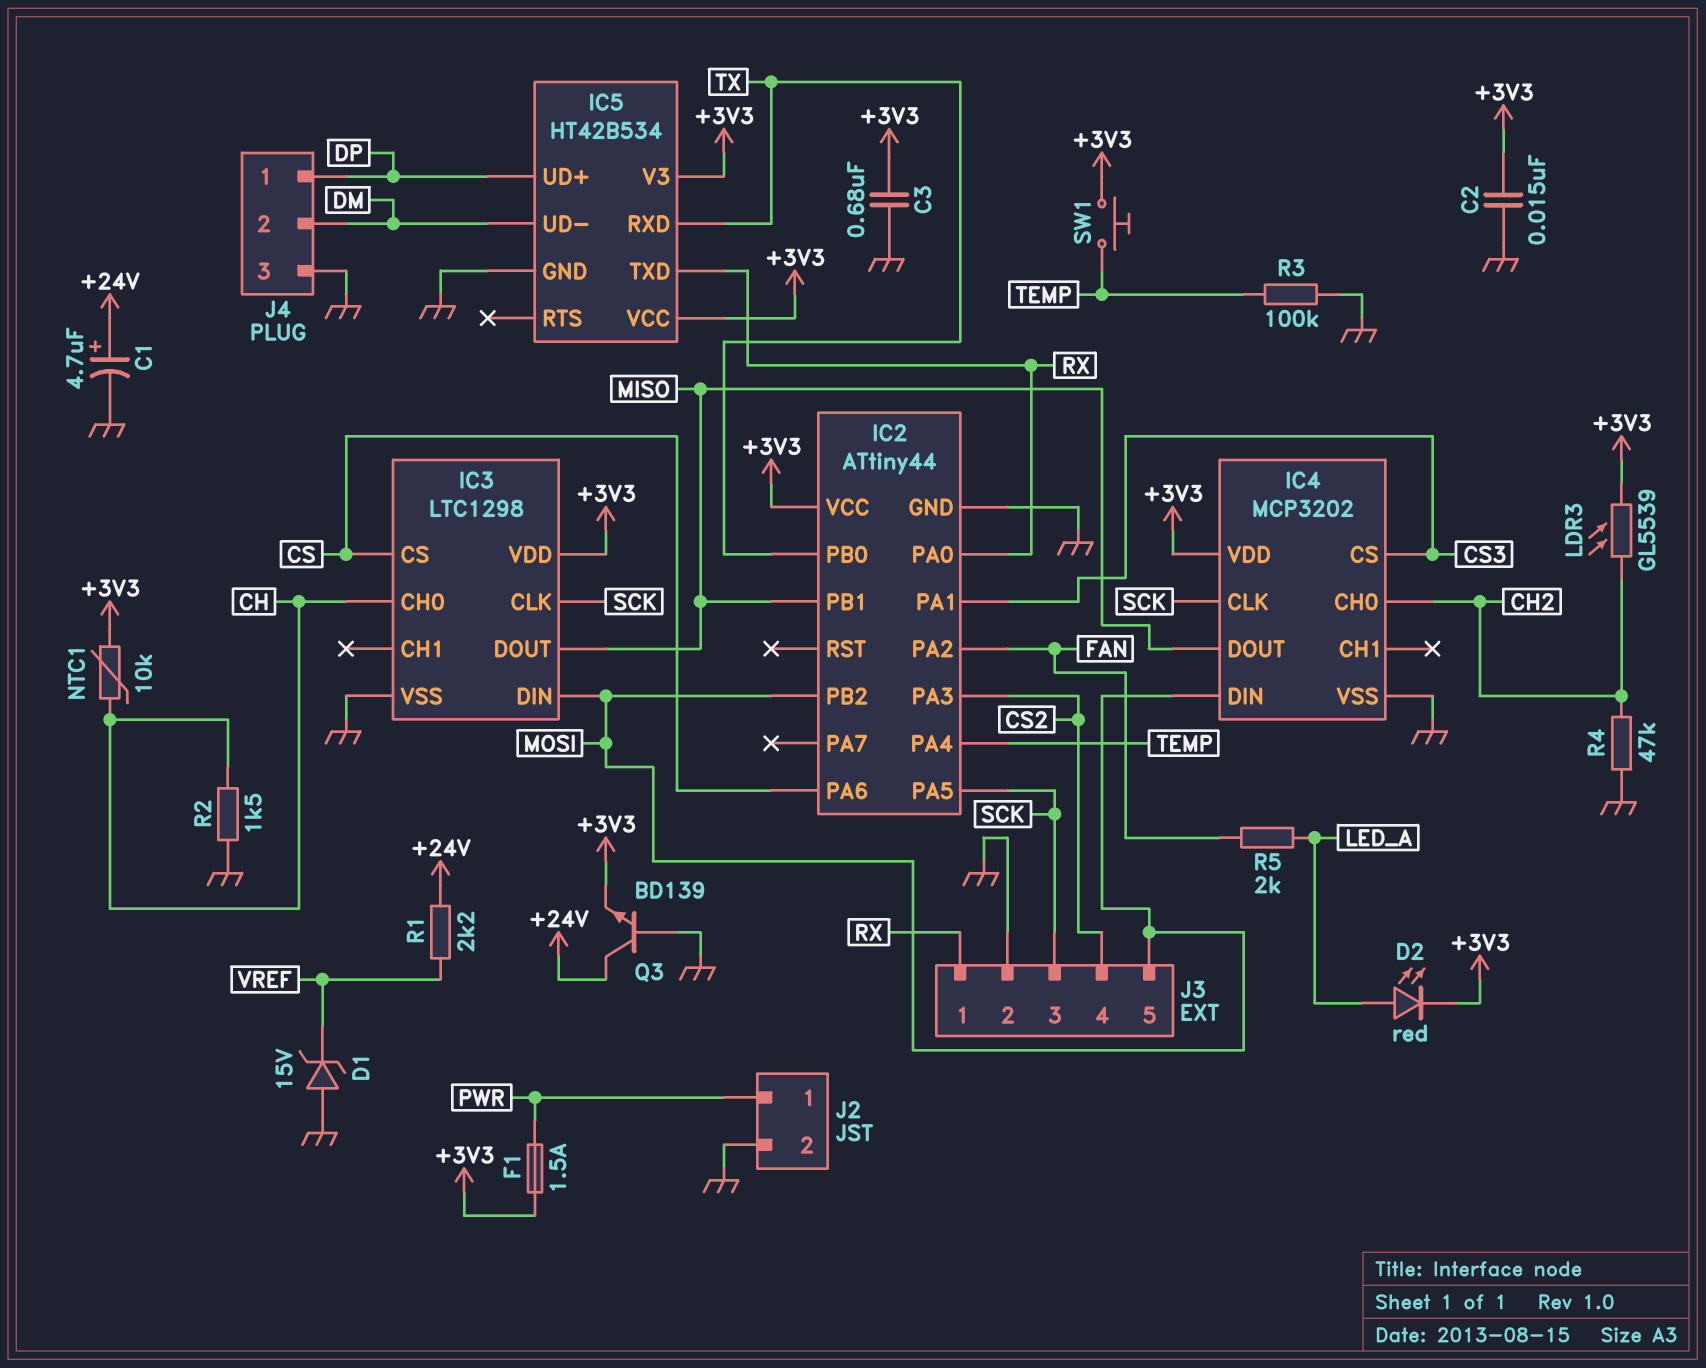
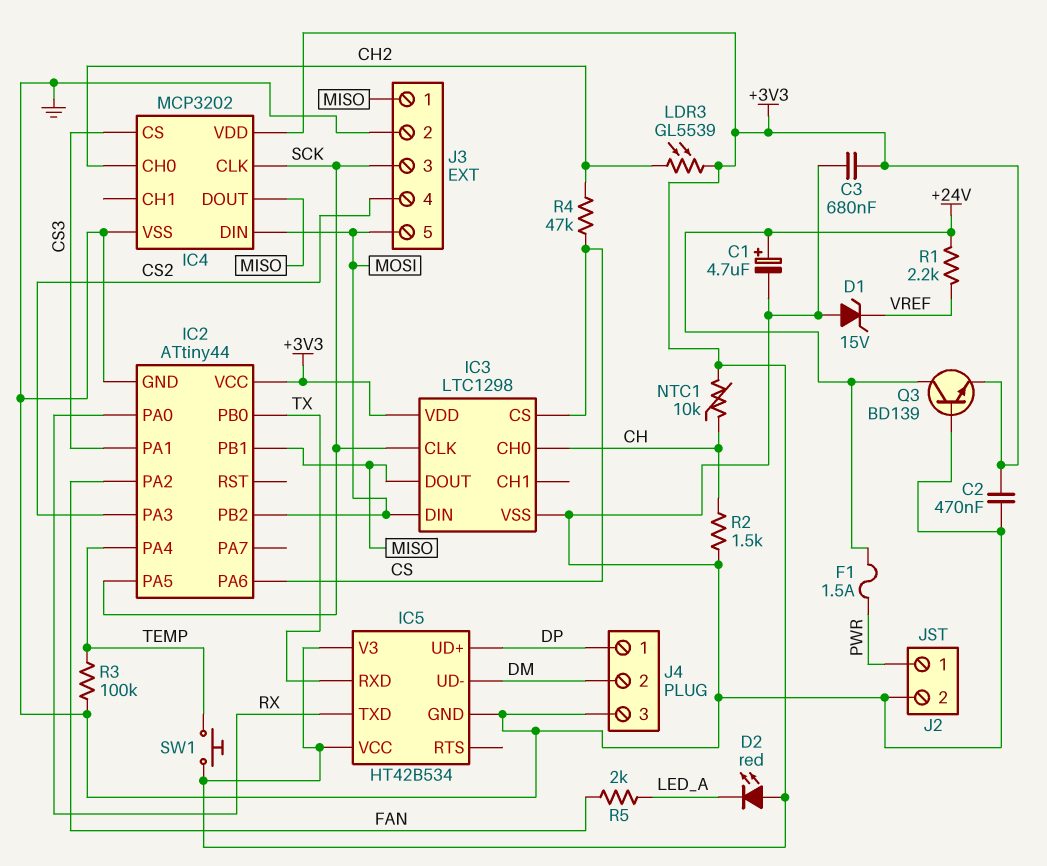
C2: 15nF (+3V3, GND) -> 470nF (+3V3, GND)
D2: LED red (A LED_A, K +3V3) -> LED red (A +3V3, K LED_A)
F1: 1.5A (+3V3, PWR) -> 1.5A (+24V, PWR)
J3 pin 1: RX -> MISO
R4: 47k (CH2, GND) -> 47k (CH2, CS)

